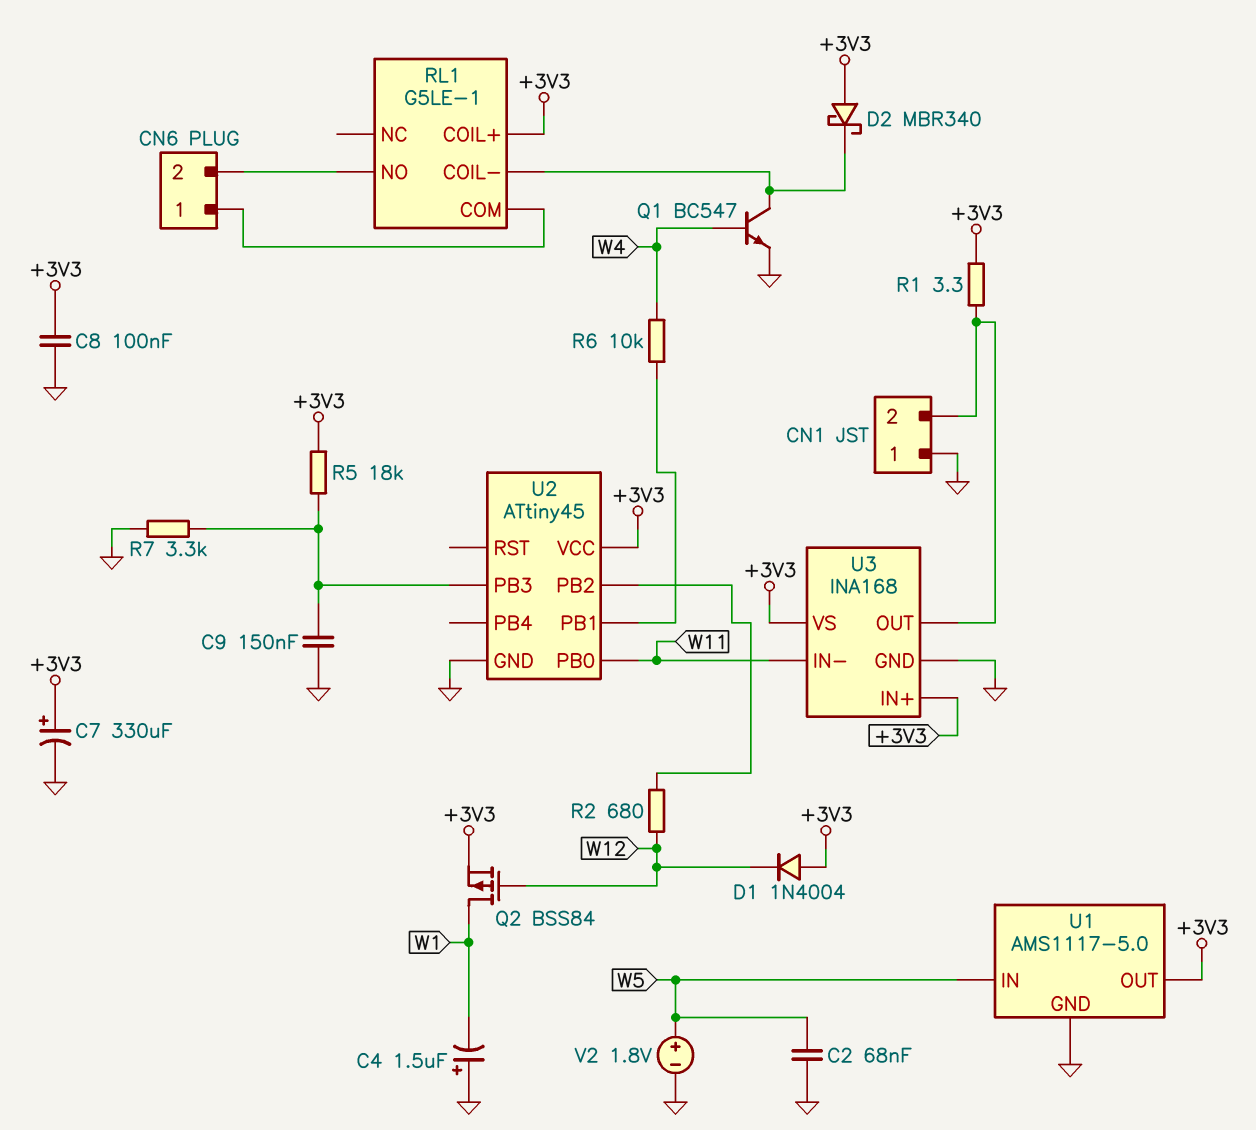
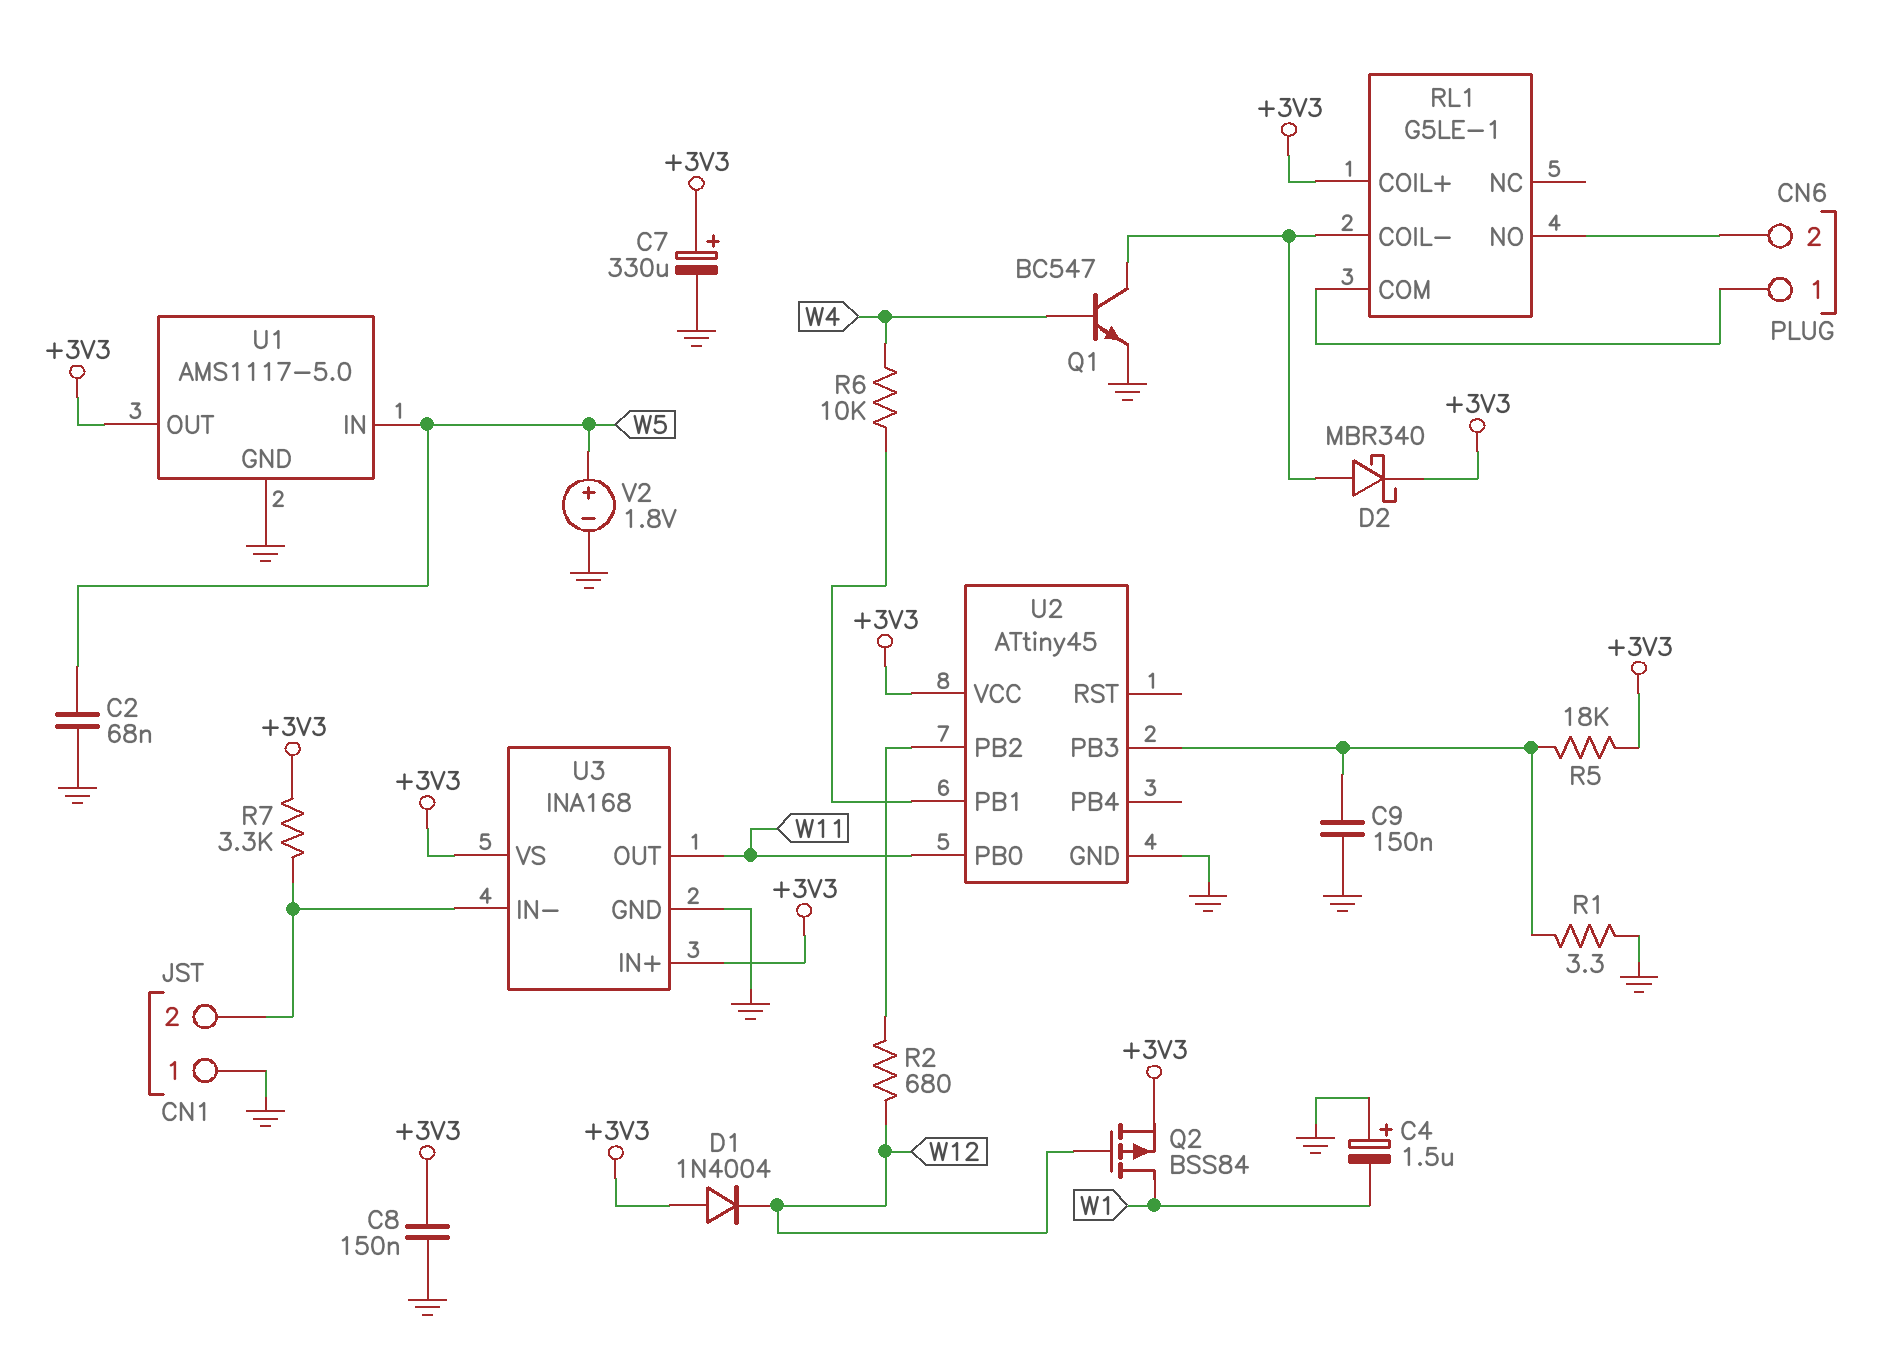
C8: 100nF (+3V3, GND) -> 150nF (+3V3, GND)
D2: schottky MBR340 (A +3V3, K RL1/COIL-) -> schottky MBR340 (A RL1/COIL-, K +3V3)
R1: 3.3 (+3V3, CN1/2) -> 3.3 (GND, U2/PB3)
R7: 3.3k (GND, U2/PB3) -> 3.3k (+3V3, CN1/2)
U3 pin IN-: W11 -> CN1/2
U3 pin OUT: CN1/2 -> W11

